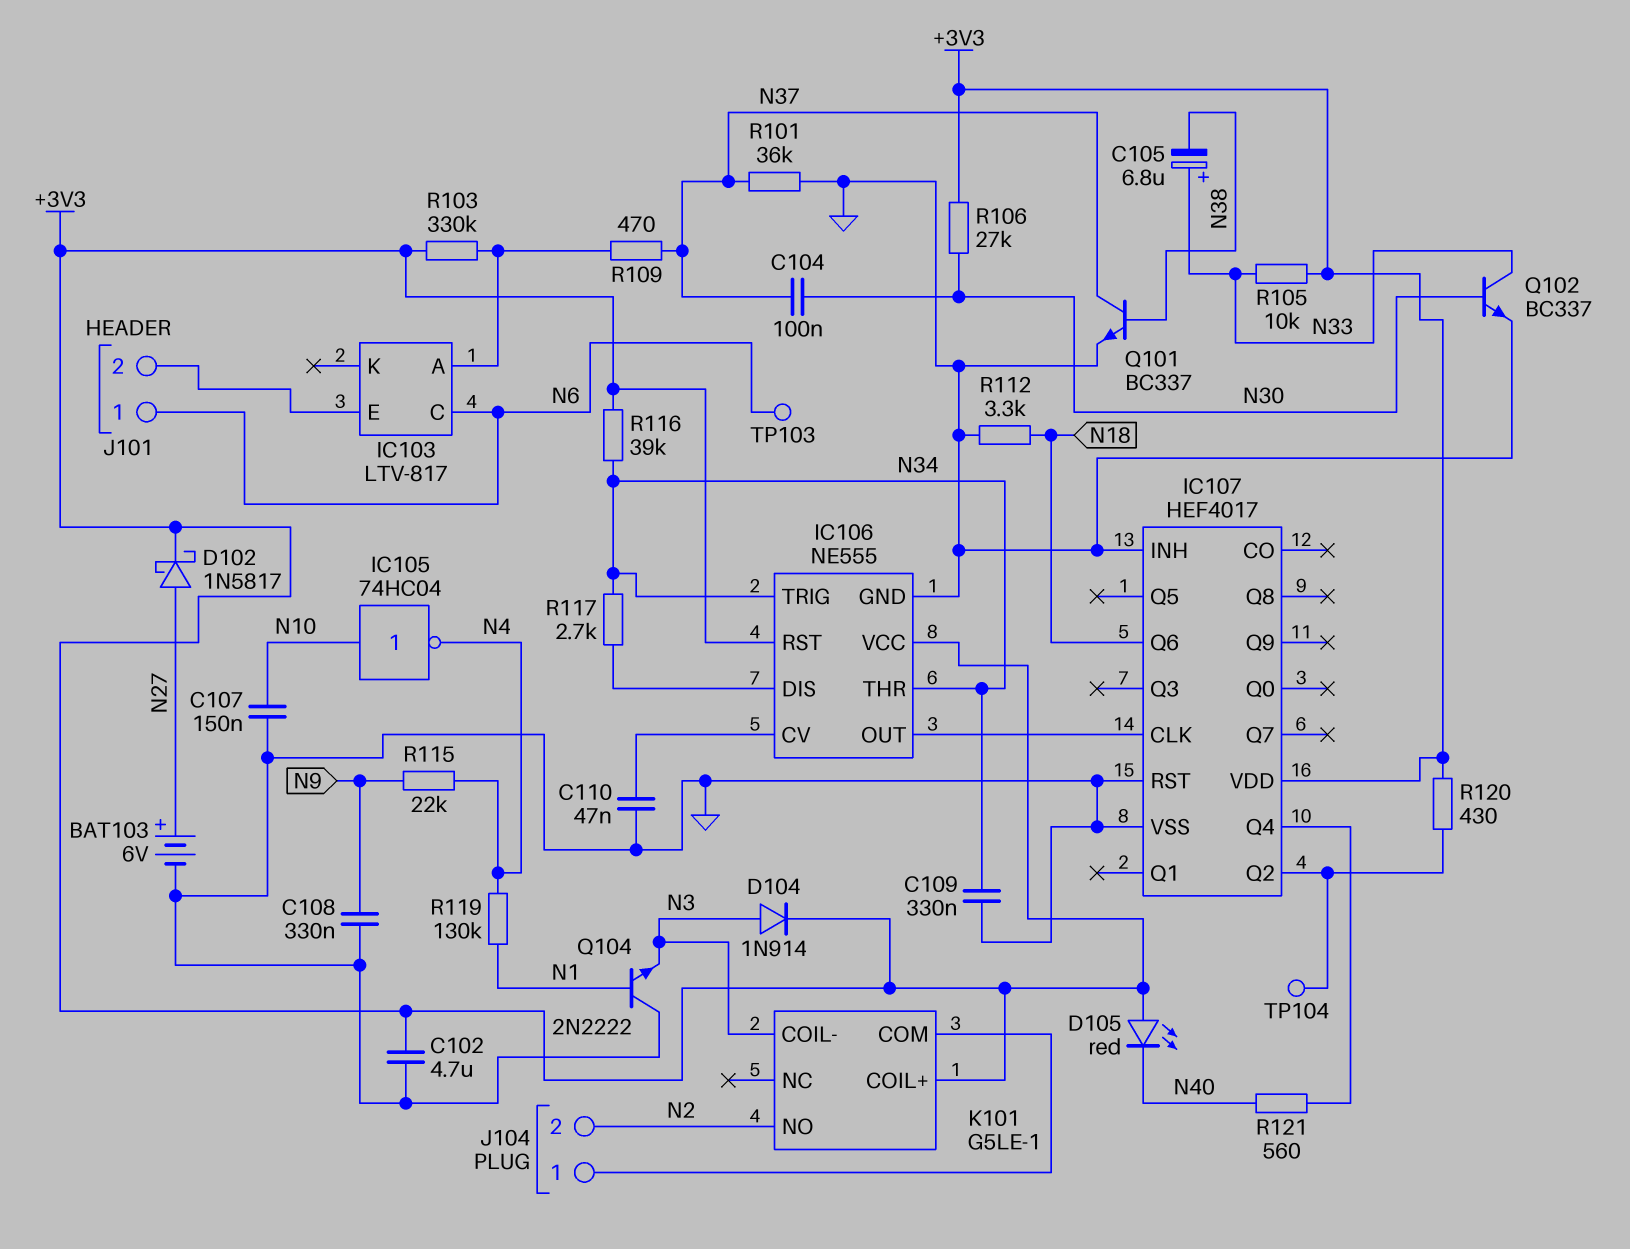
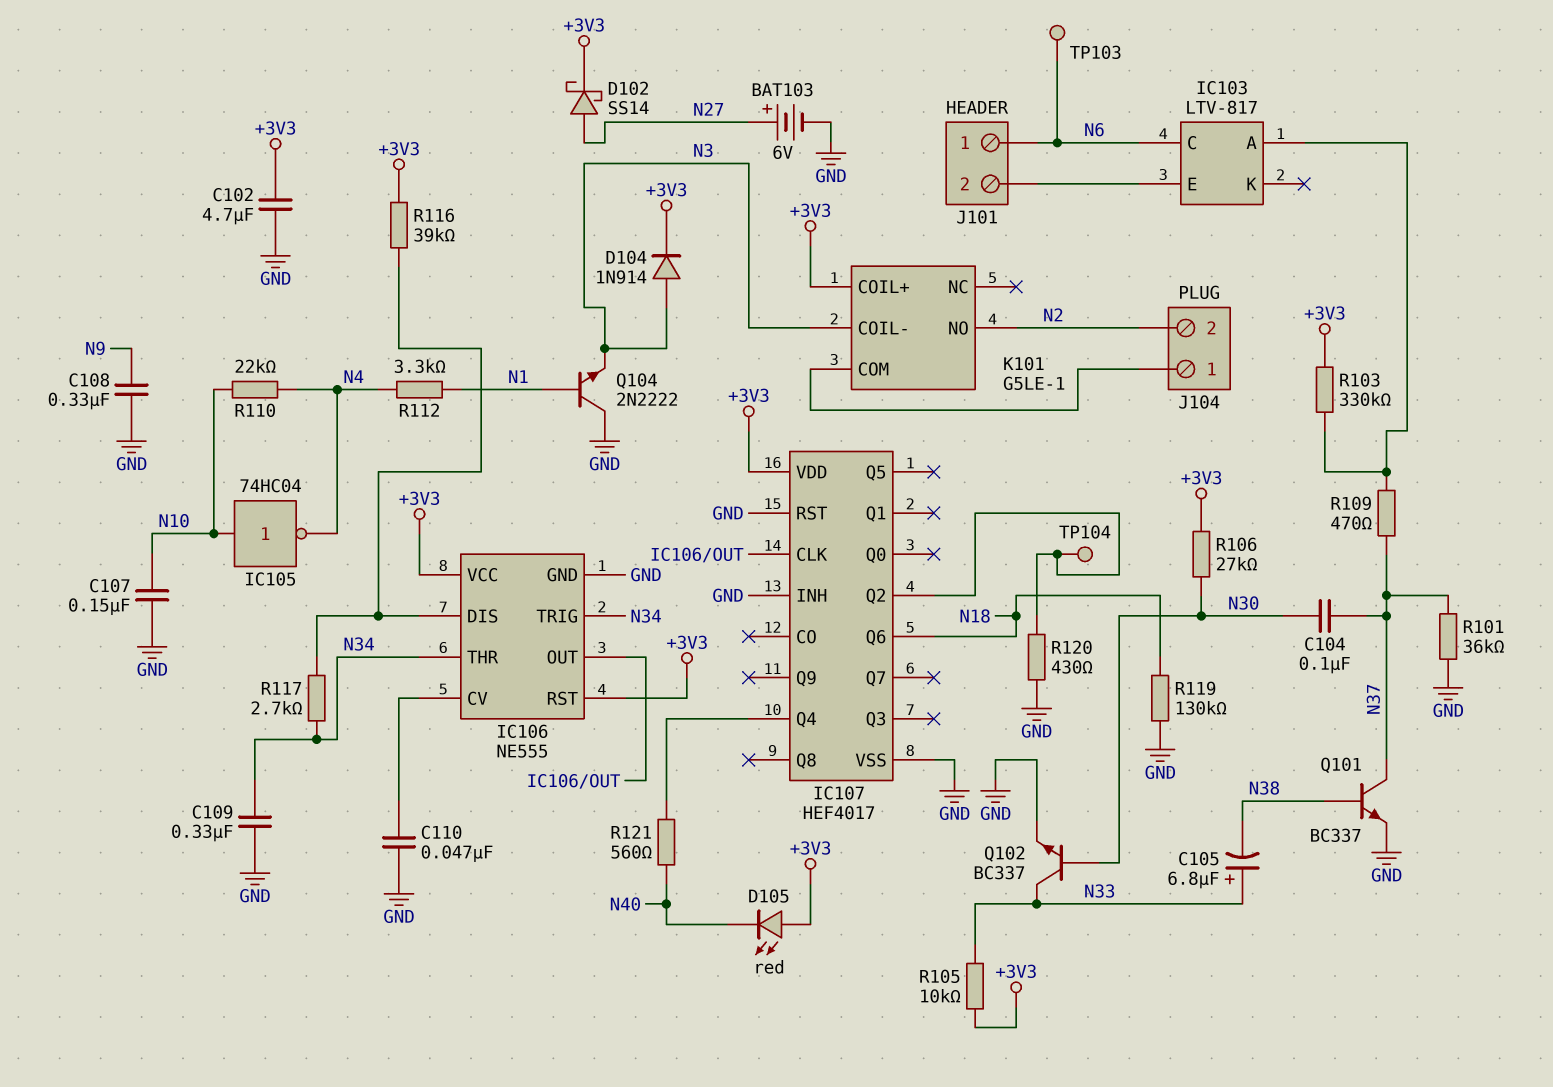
D102: schottky 1N5817 (A N27, K +3V3) -> schottky SS14 (A N27, K +3V3)
R110: none -> 22k (N4, N10)
R112: 3.3k (GND, N18) -> 3.3k (N1, N4)
R115: 22k (N4, N9) -> none
R116: 39k (+3V3, N34) -> 39k (+3V3, IC106/DIS)
R119: 130k (N1, N4) -> 130k (GND, N18)
R120: 430 (+3V3, IC107/Q2) -> 430 (GND, IC107/Q2)

